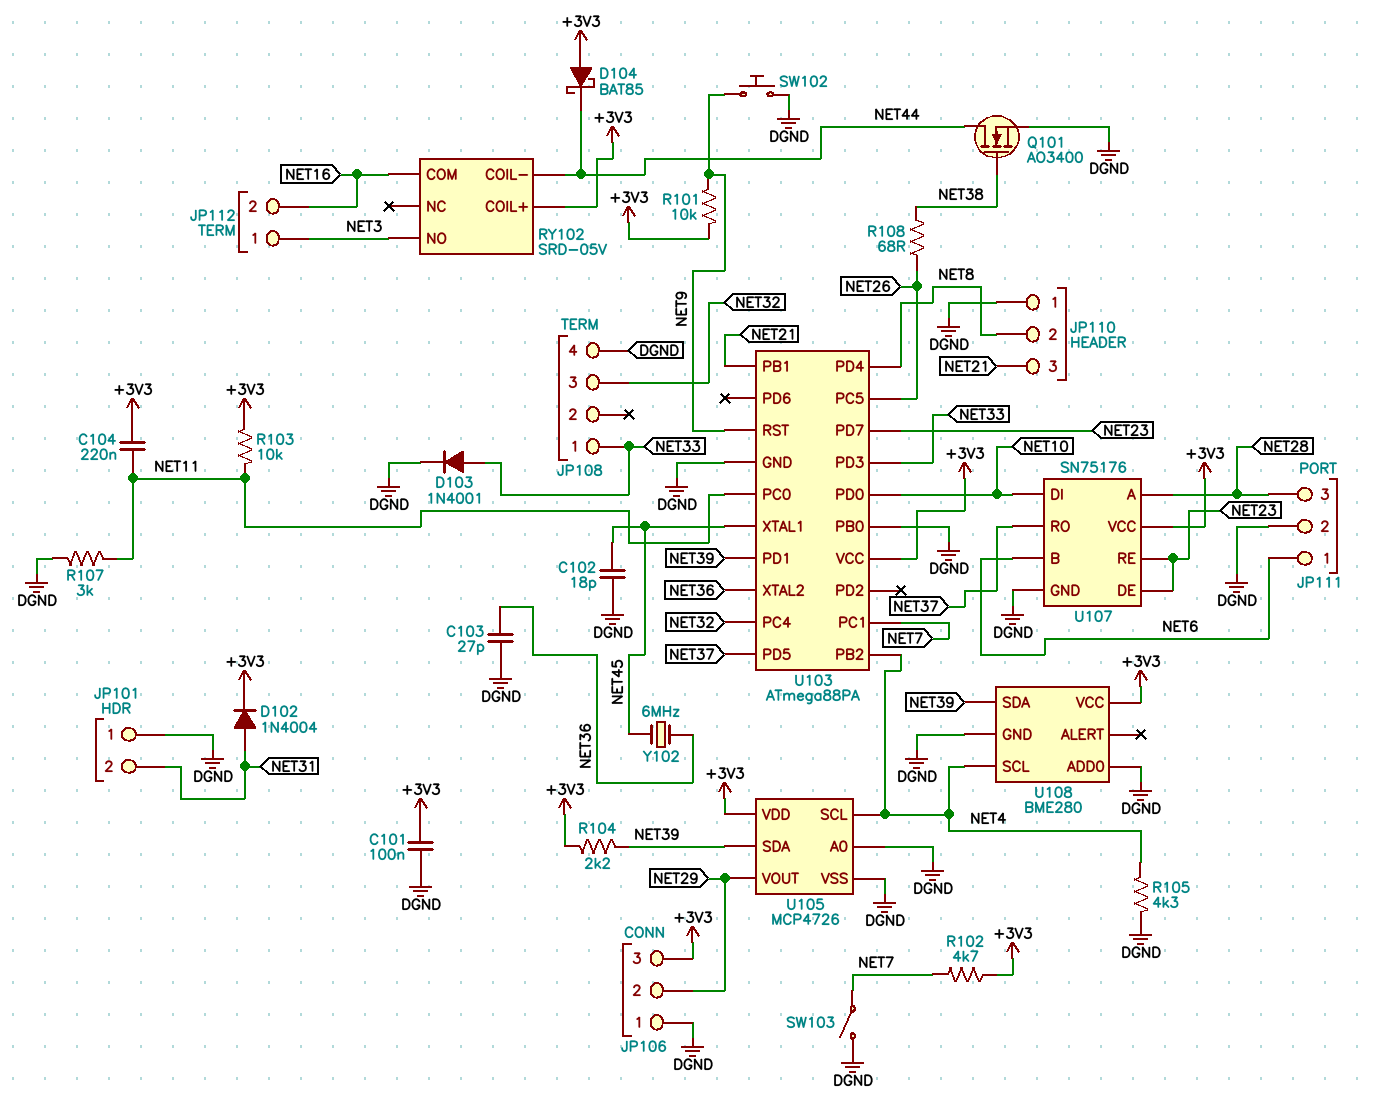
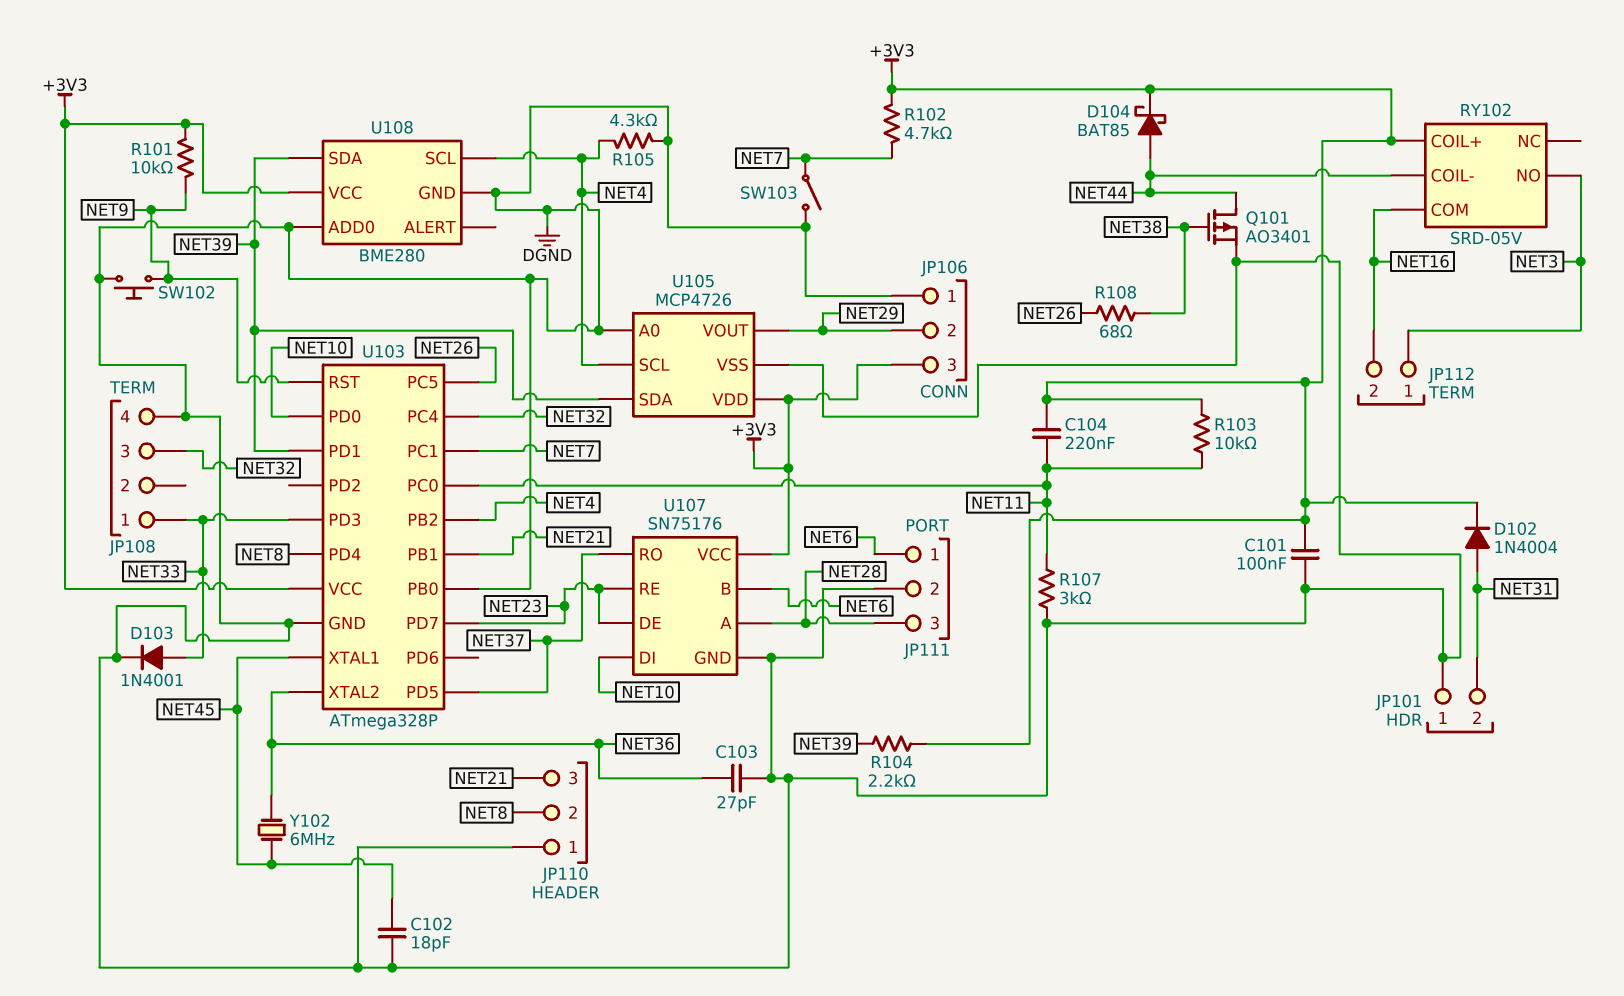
D104: schottky BAT85 (A +3V3, K NET44) -> schottky BAT85 (A NET44, K +3V3)
Q101: NMOS AO3400 (G NET38, D NET44, S DGND) -> PMOS AO3401 (G NET38, D NET44, S DGND)
U103: ATmega88PA -> ATmega328P

